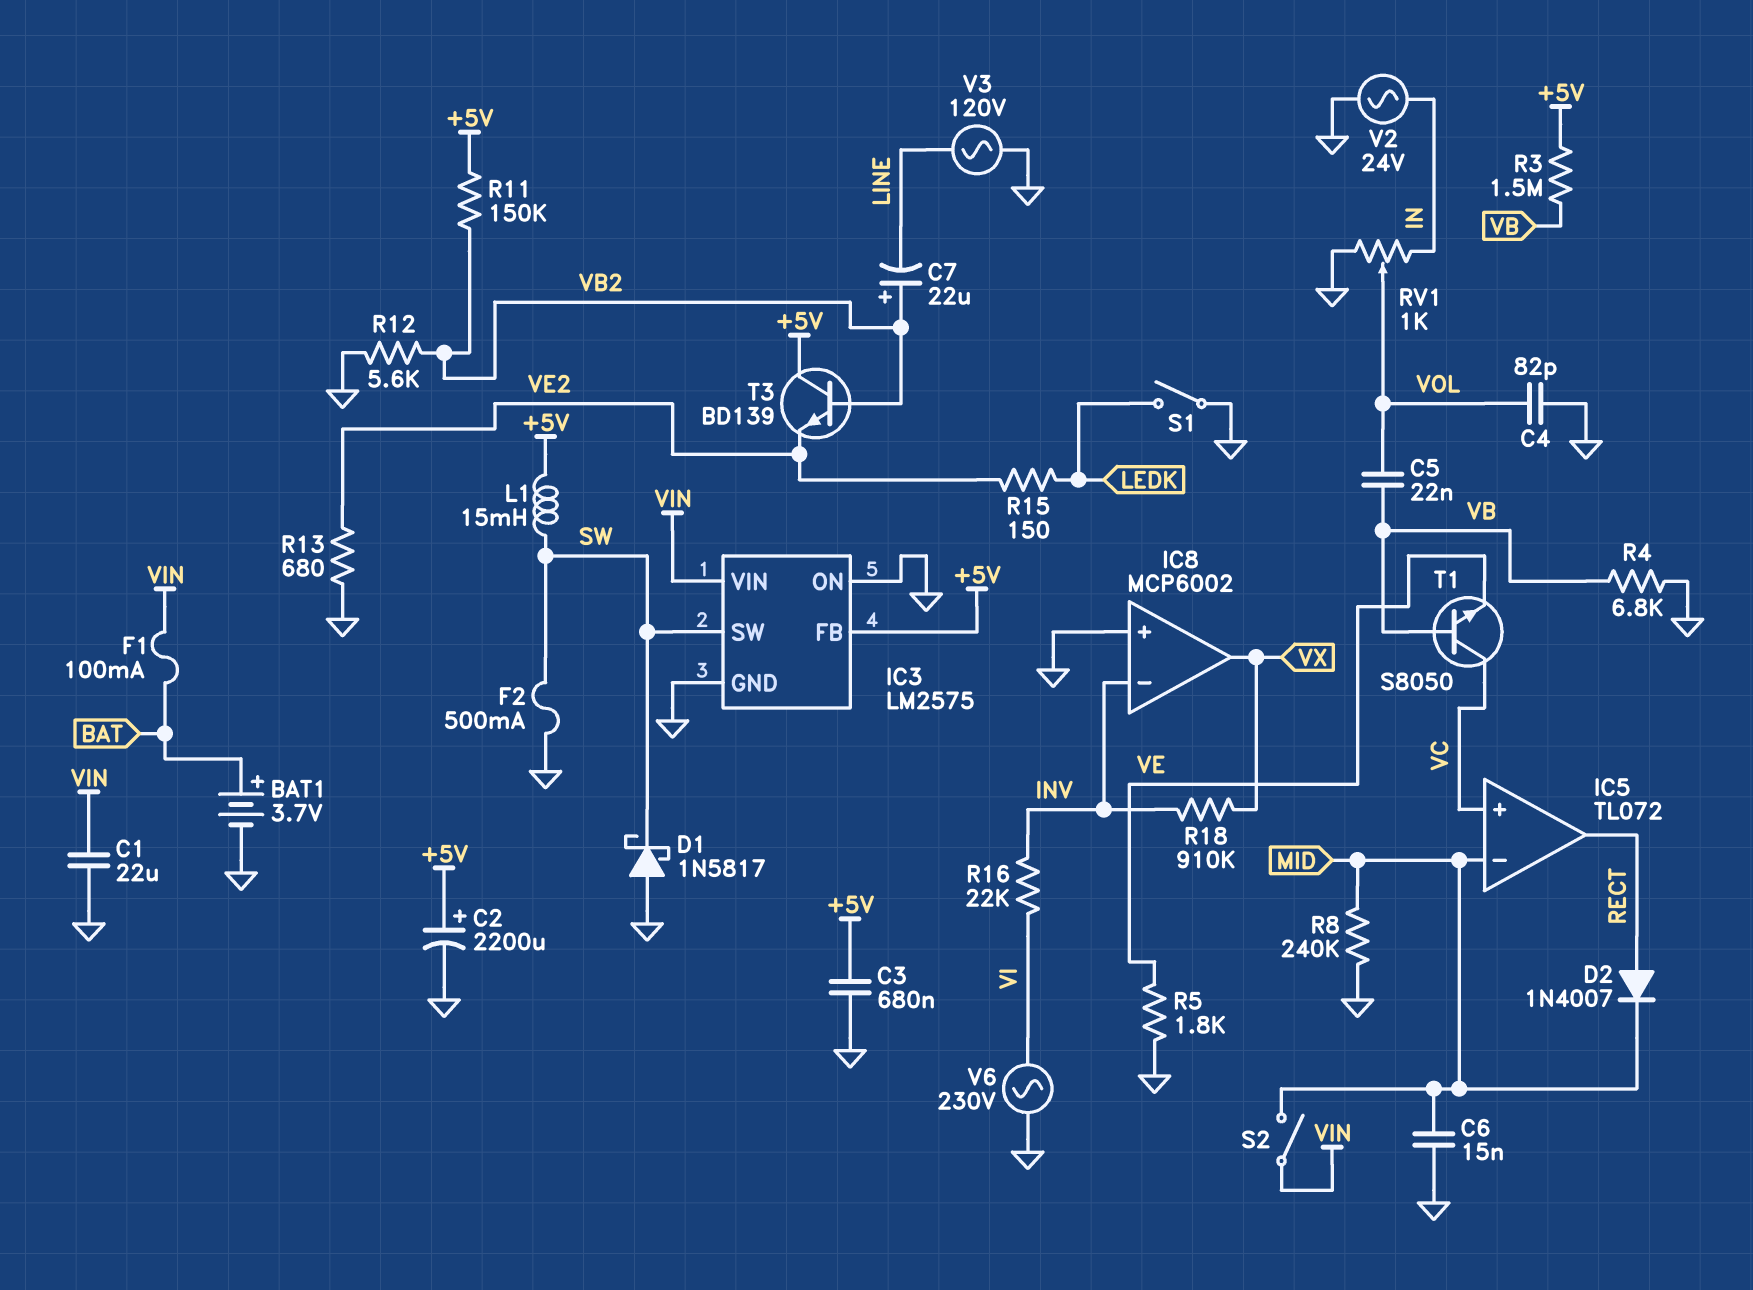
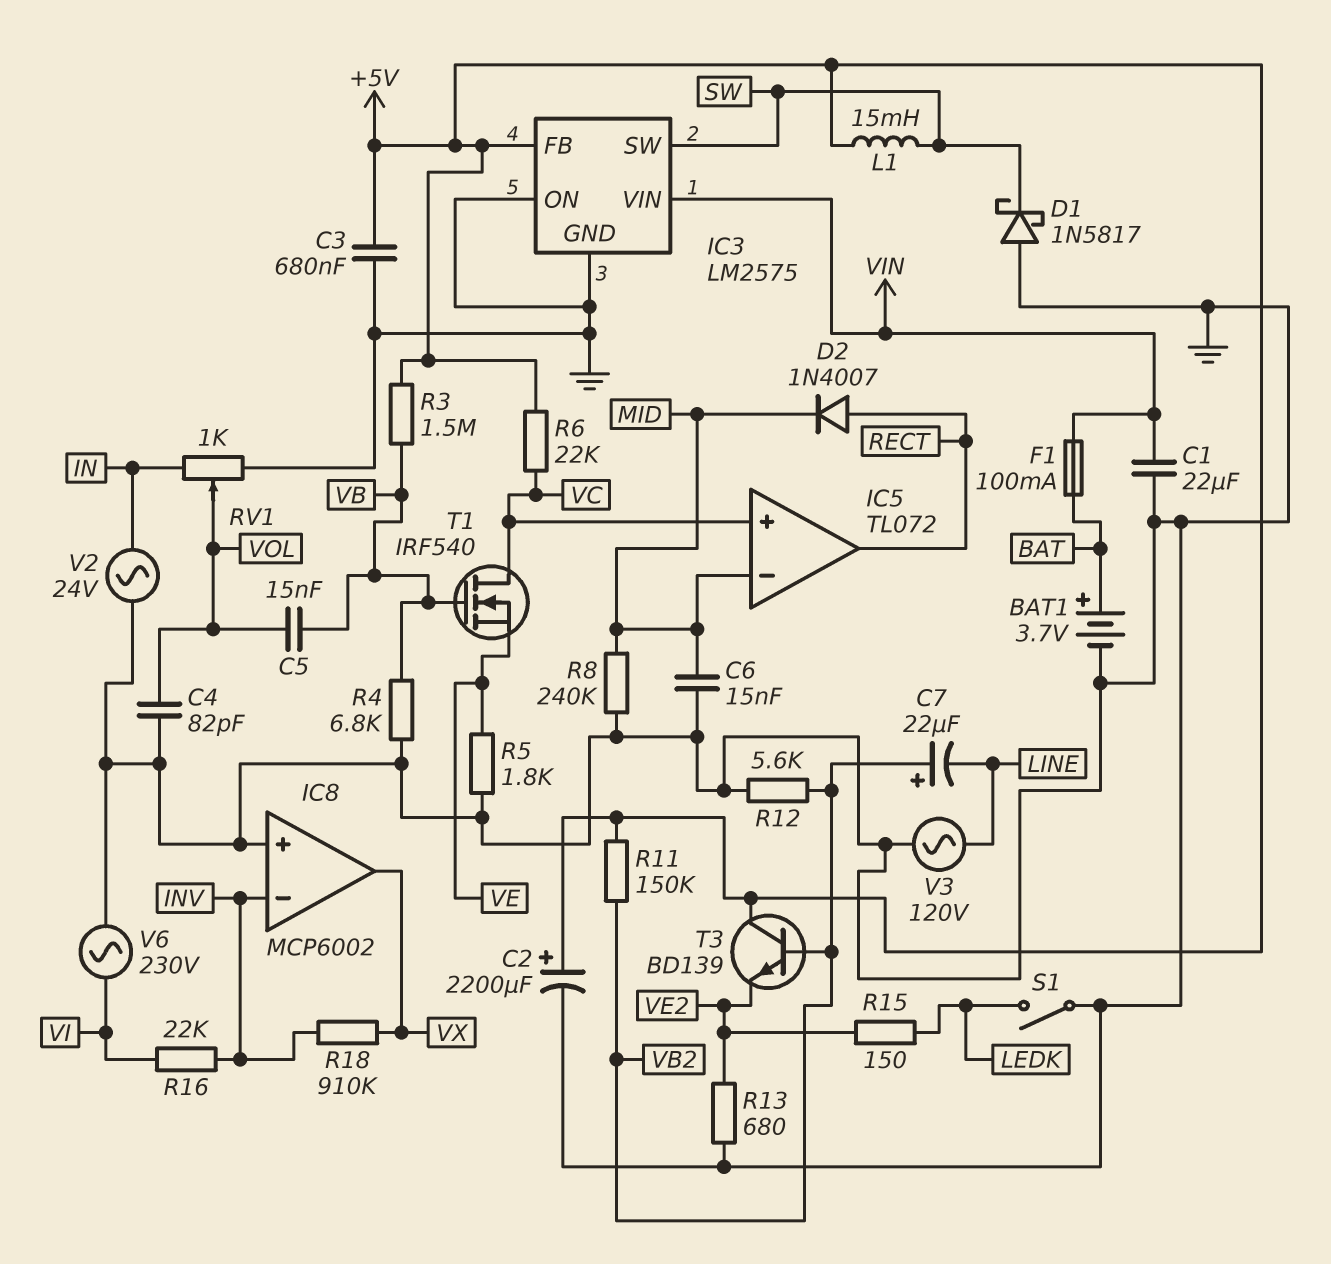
C5: 22nF (VB, VOL) -> 15nF (VB, VOL)
F2: 500mA (GND, SW) -> none
R6: none -> 22k (+5V, VC)
S2: switch (MID, VIN) -> none
T1: NPN S8050 (B VB, C VC, E VE) -> NMOS IRF540 (G VB, D VC, S VE)

